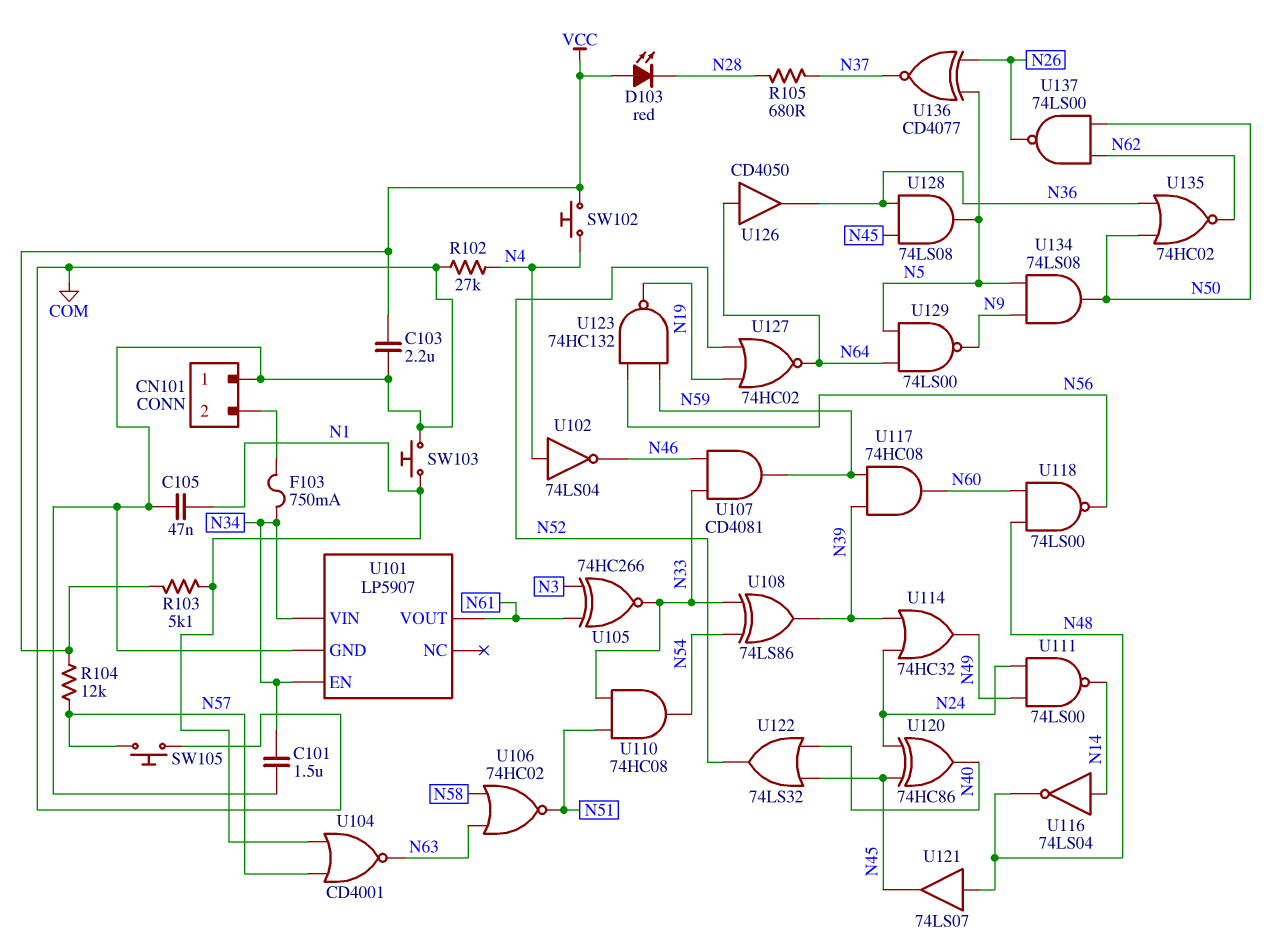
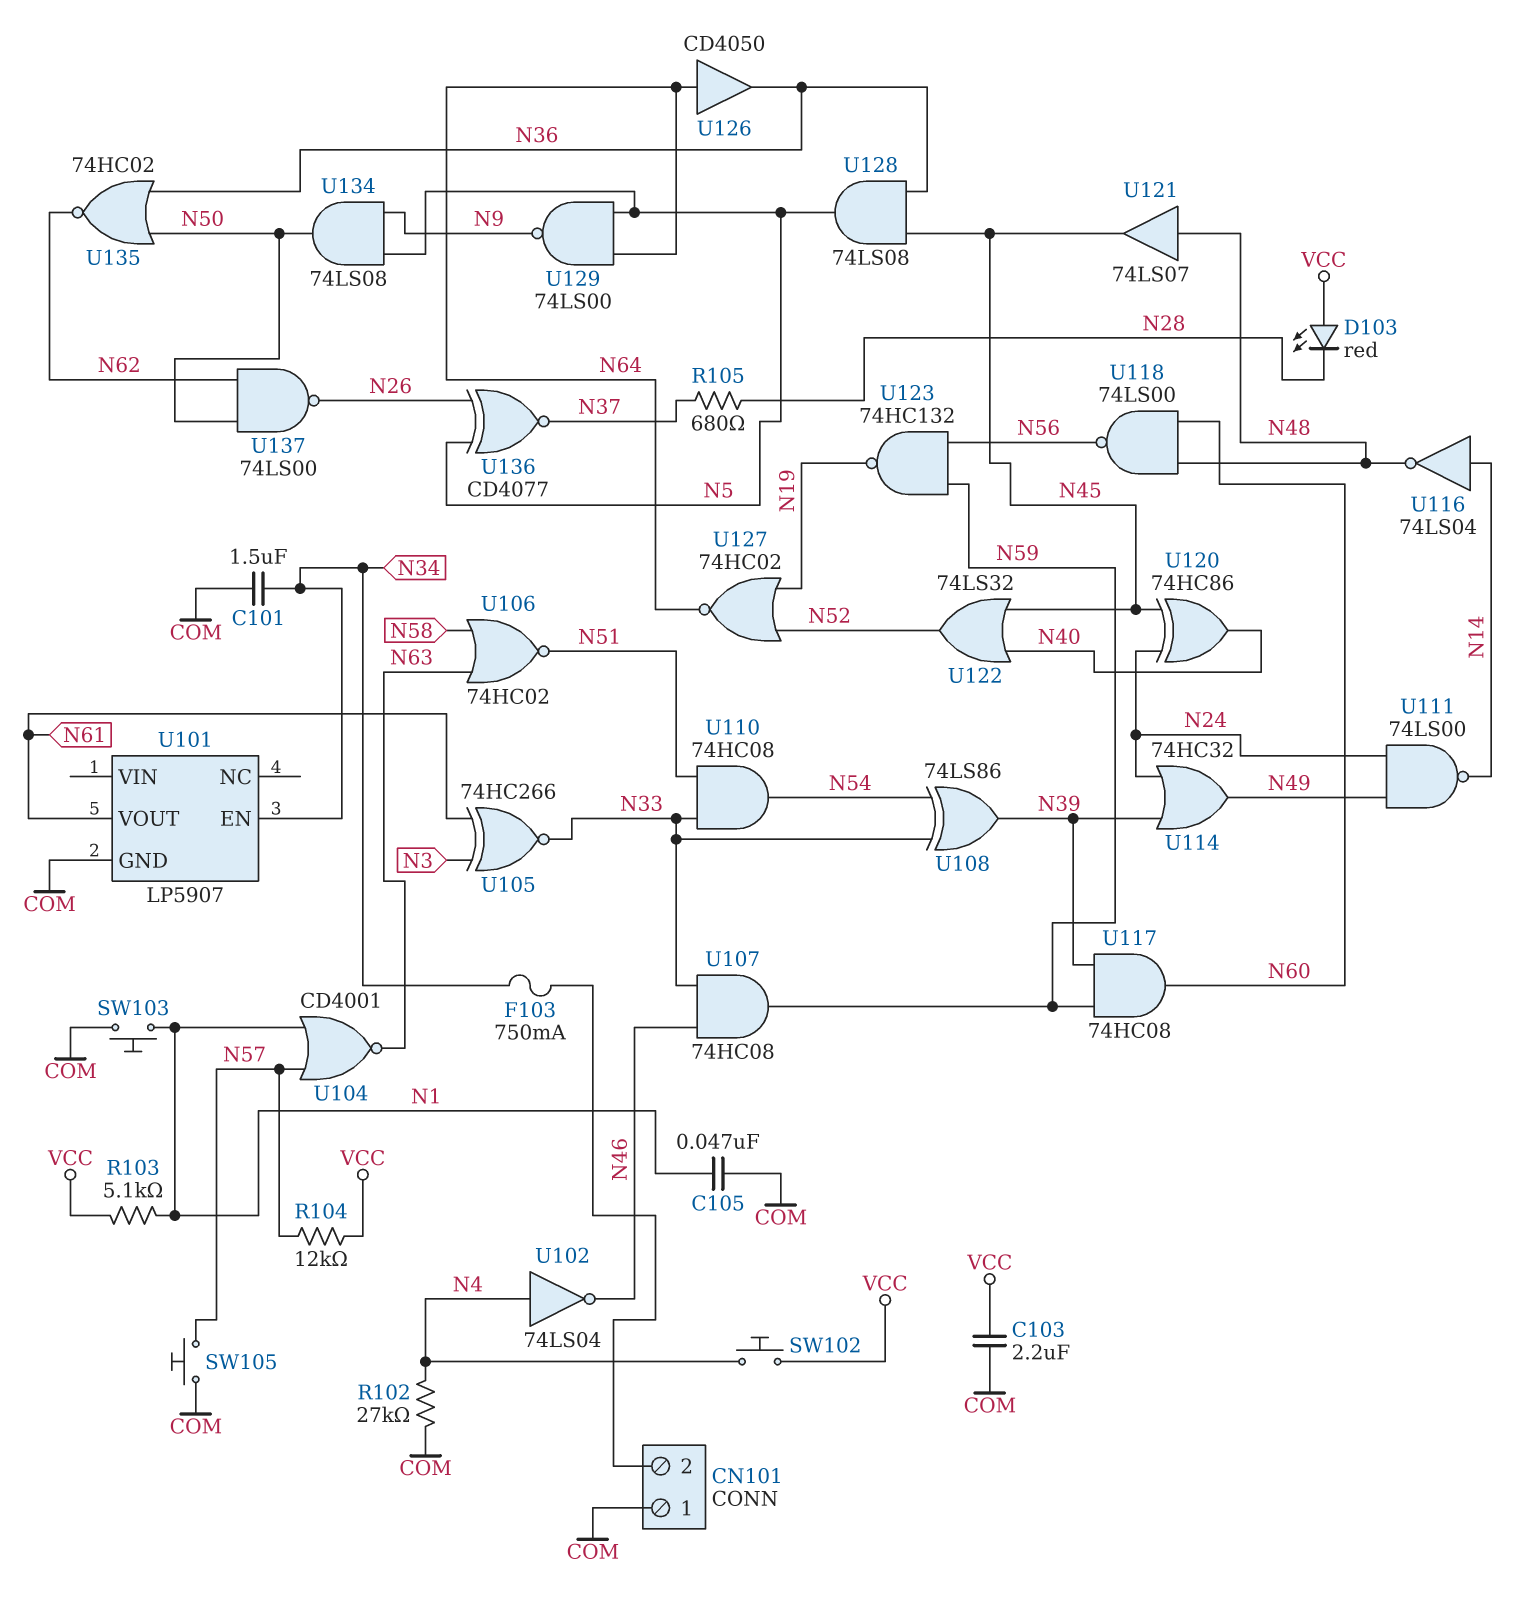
U101 pin VIN: N34 -> none
U107: AND CD4081 (in N33, in N46, out N59) -> AND 74HC08 (in N33, in N46, out N59)

